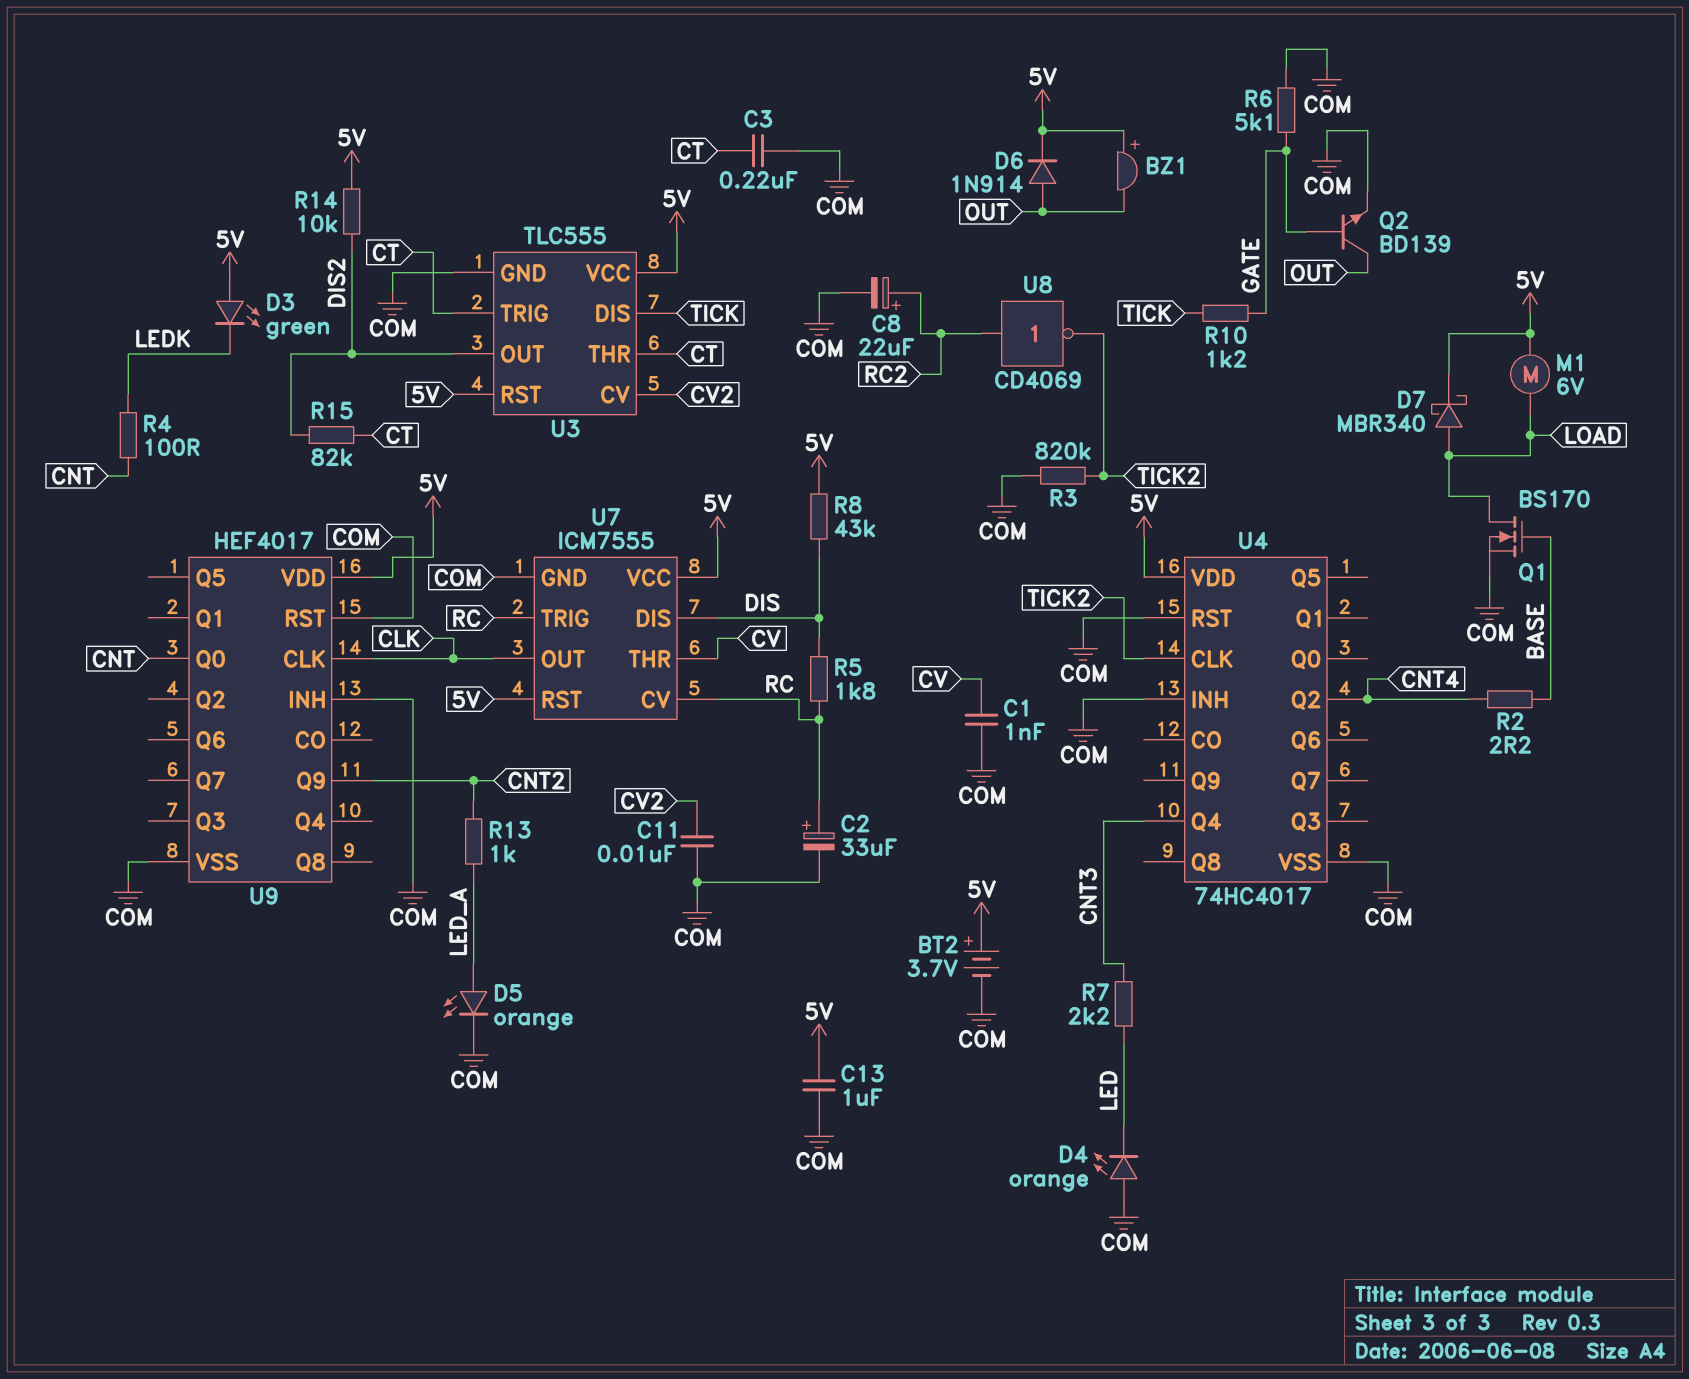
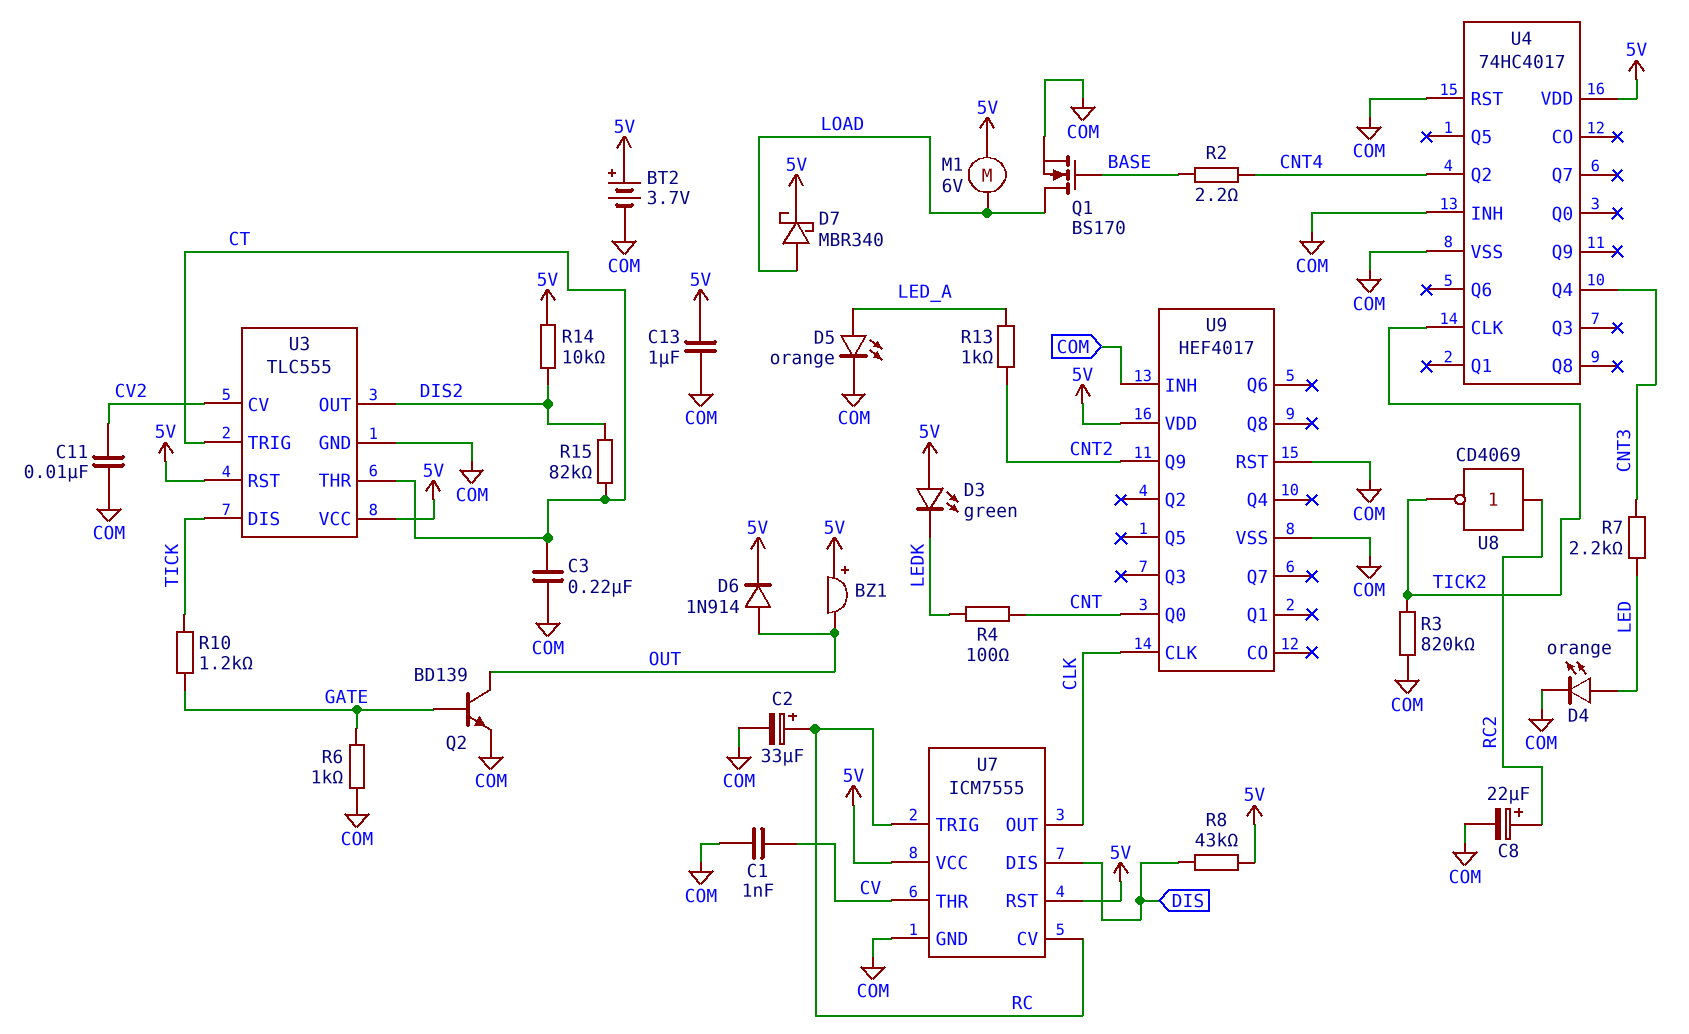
D4: LED orange (A COM, K LED) -> LED orange (A LED, K COM)
R5: 1.8k (DIS, RC) -> none
R6: 5.1k (COM, GATE) -> 1k (COM, GATE)

